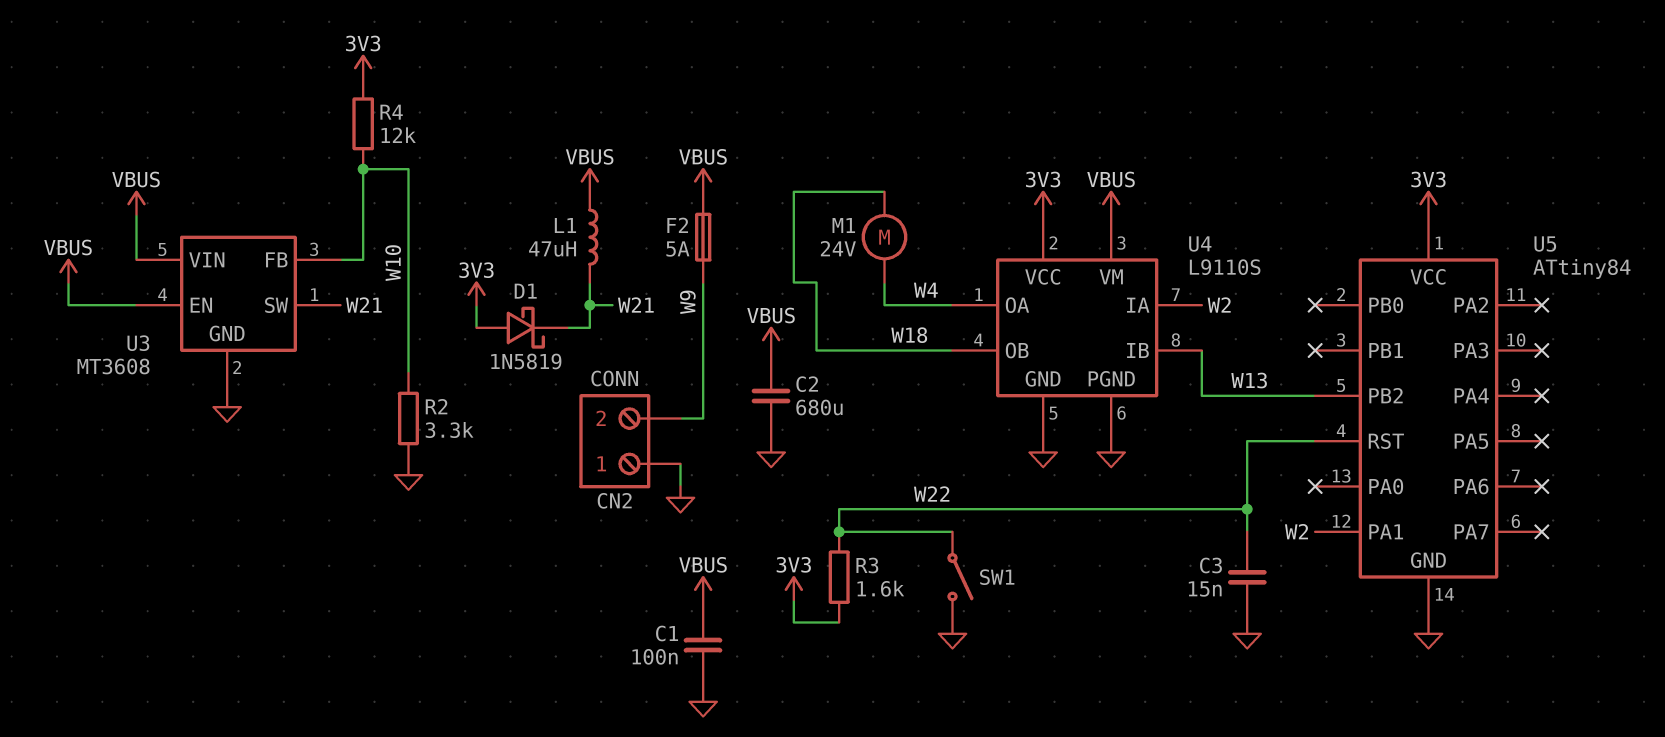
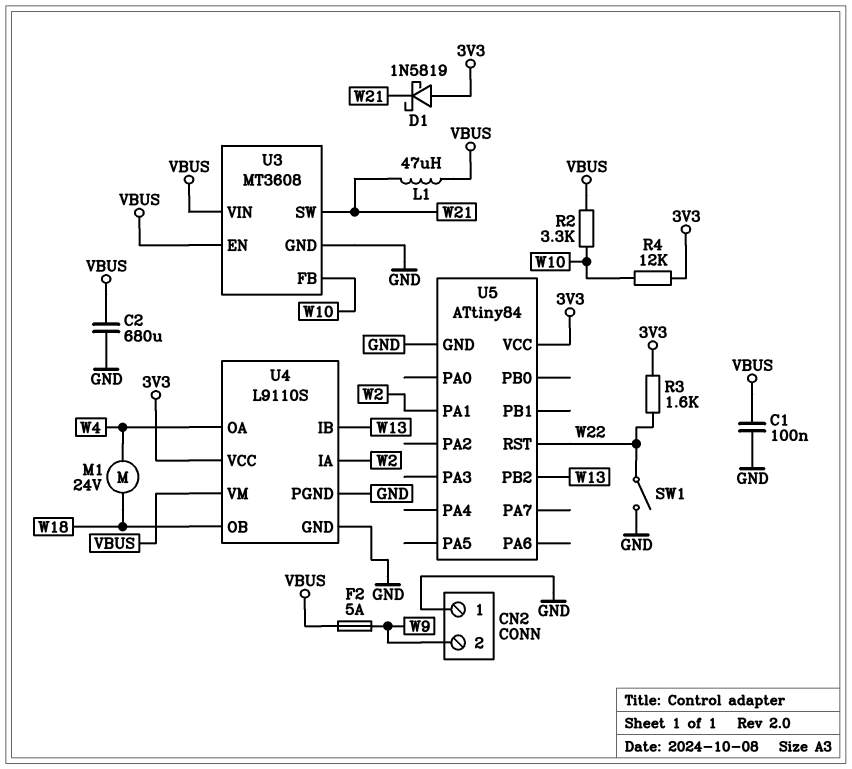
C3: 15nF (GND, W22) -> none
R2: 3.3k (GND, W10) -> 3.3k (VBUS, W10)

